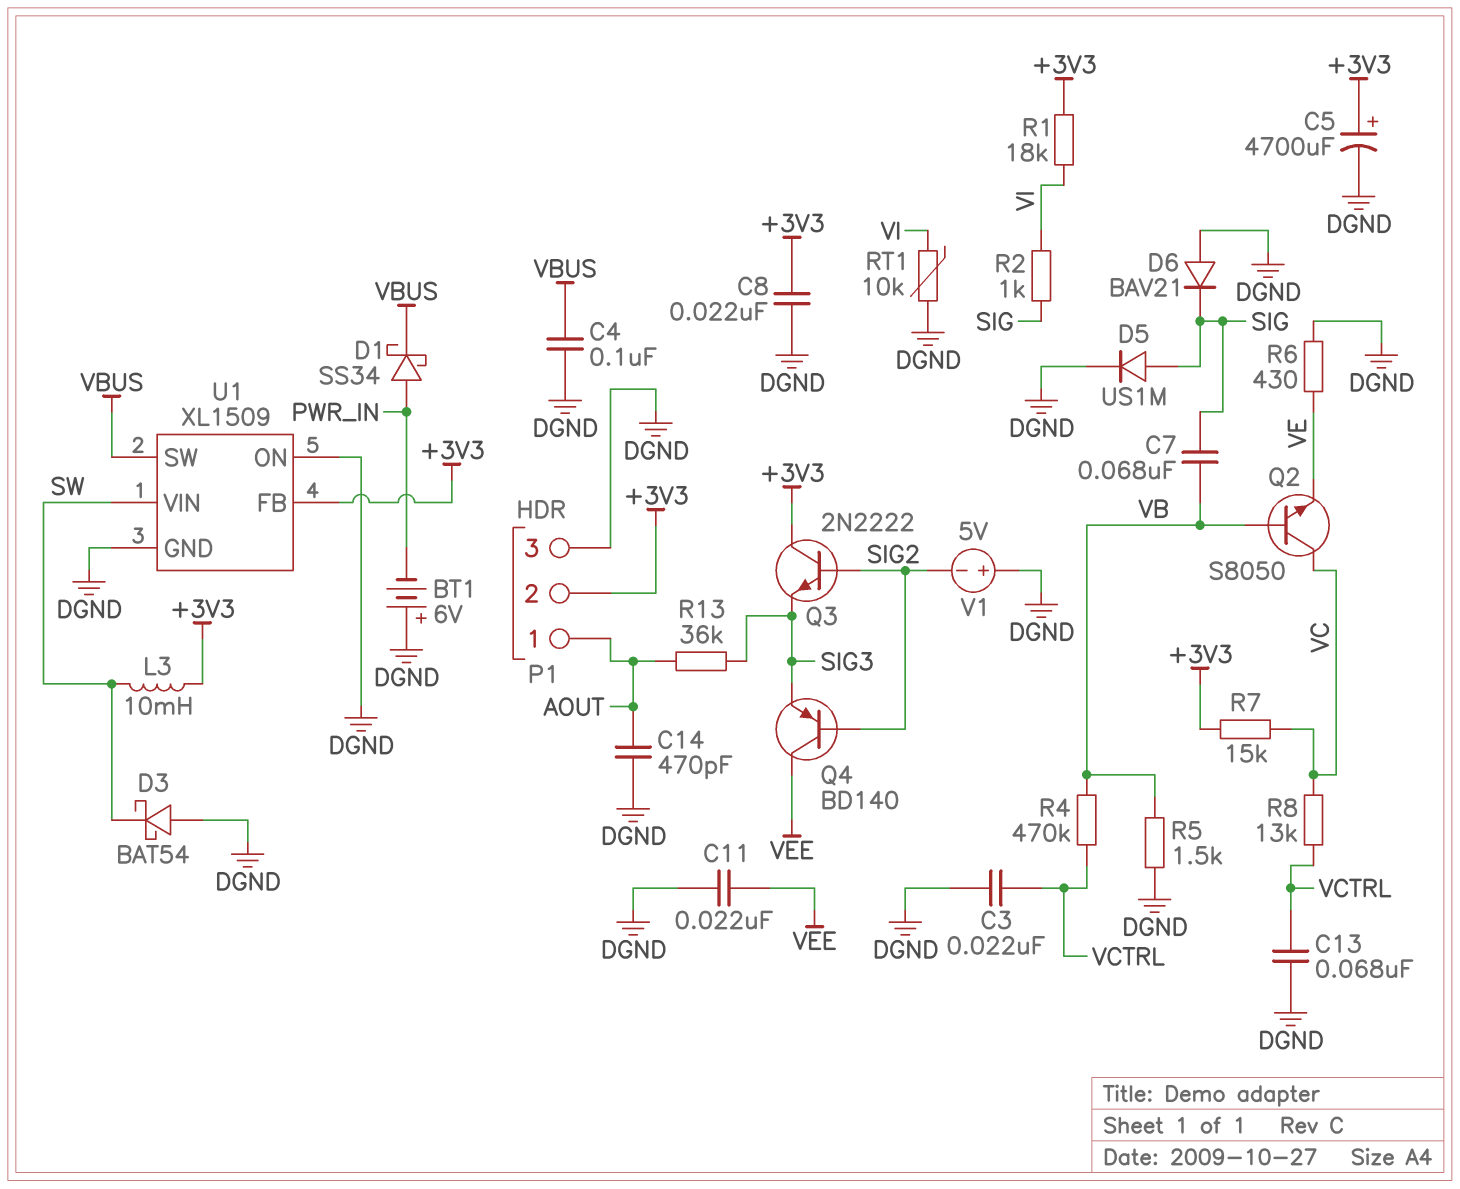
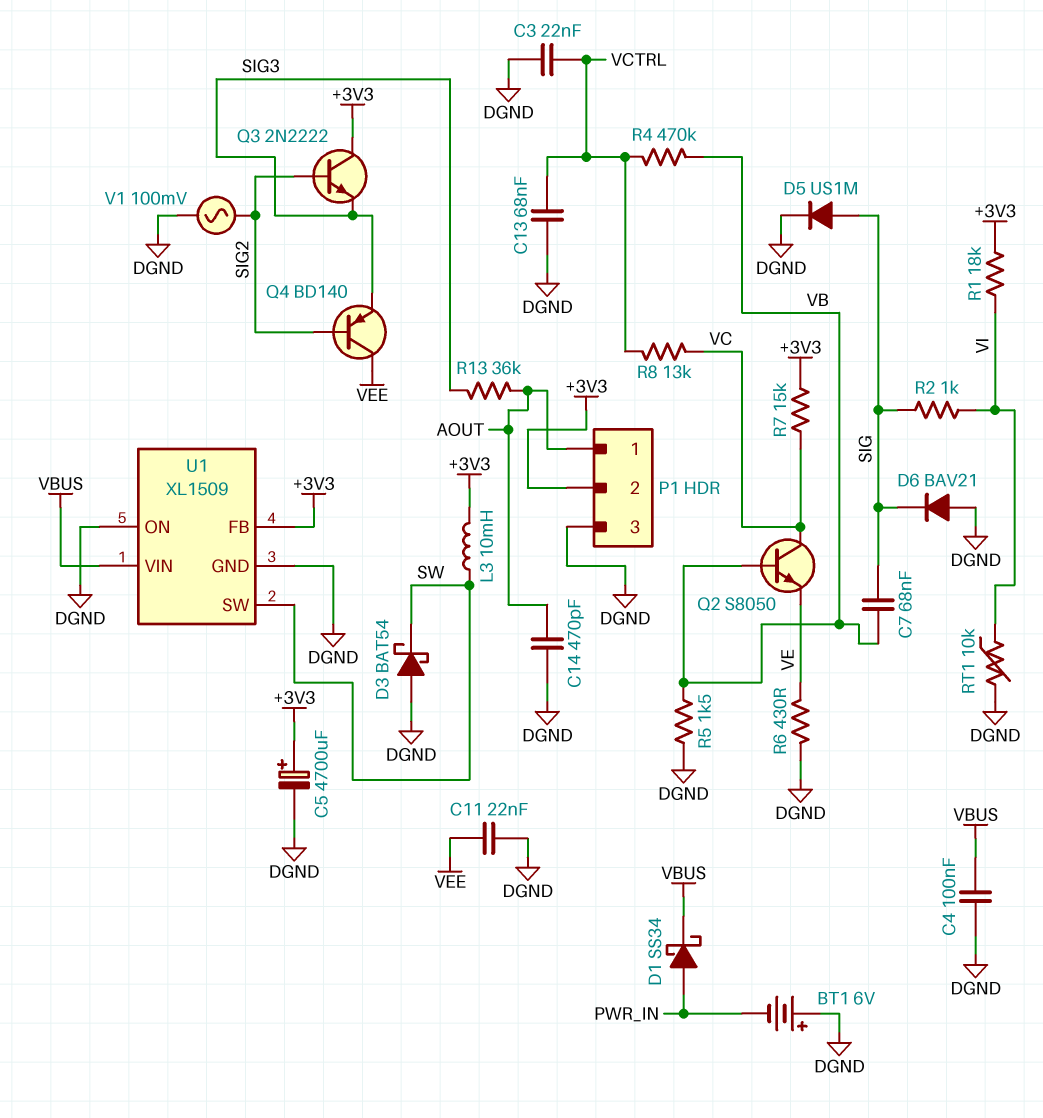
C8: 22nF (+3V3, DGND) -> none
U1 pin SW: VBUS -> SW
U1 pin VIN: SW -> VBUS
V1: 5V (plus DGND, minus SIG2) -> AC 100mV (DGND, SIG2)

